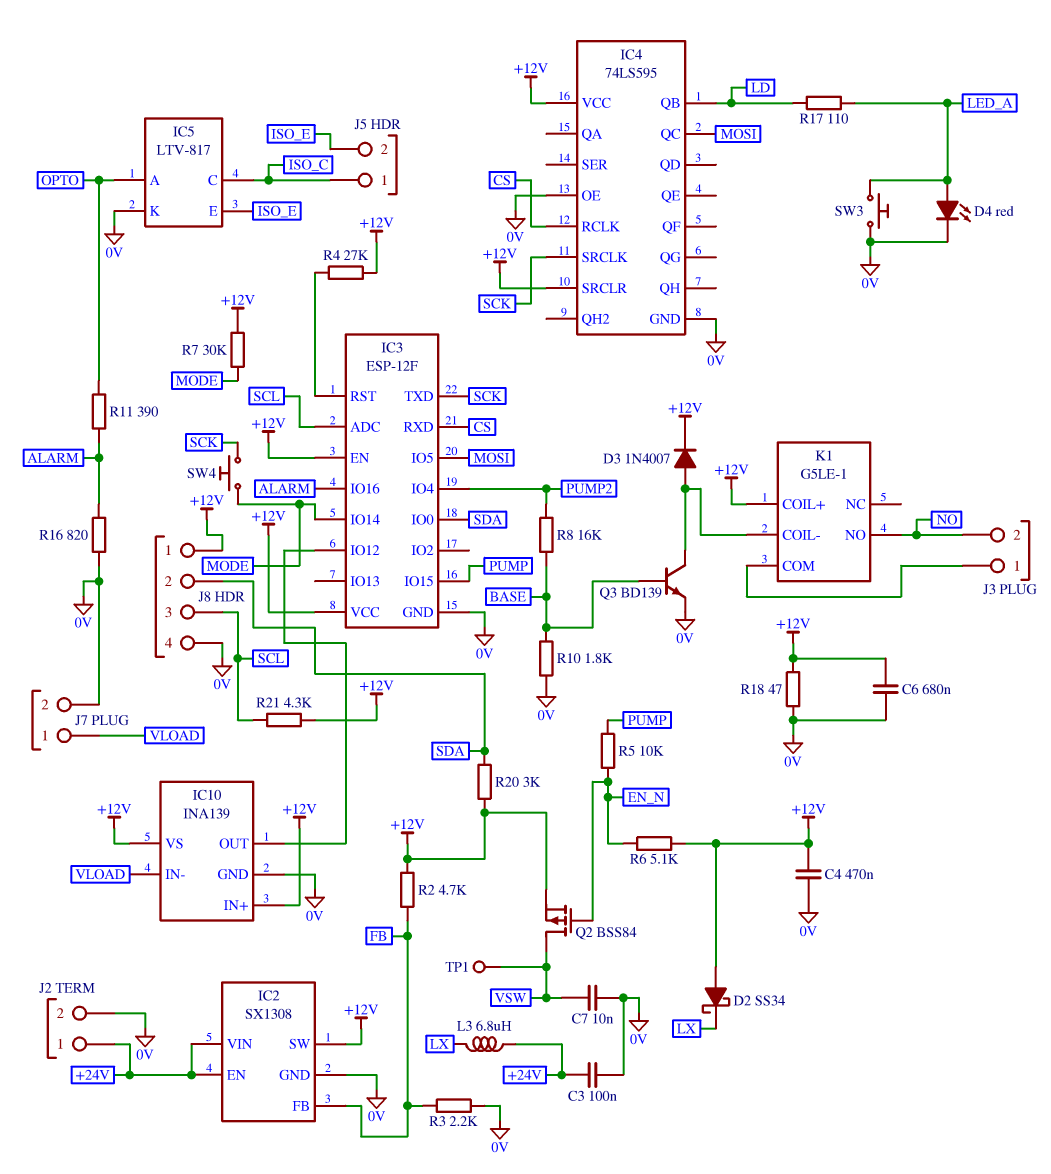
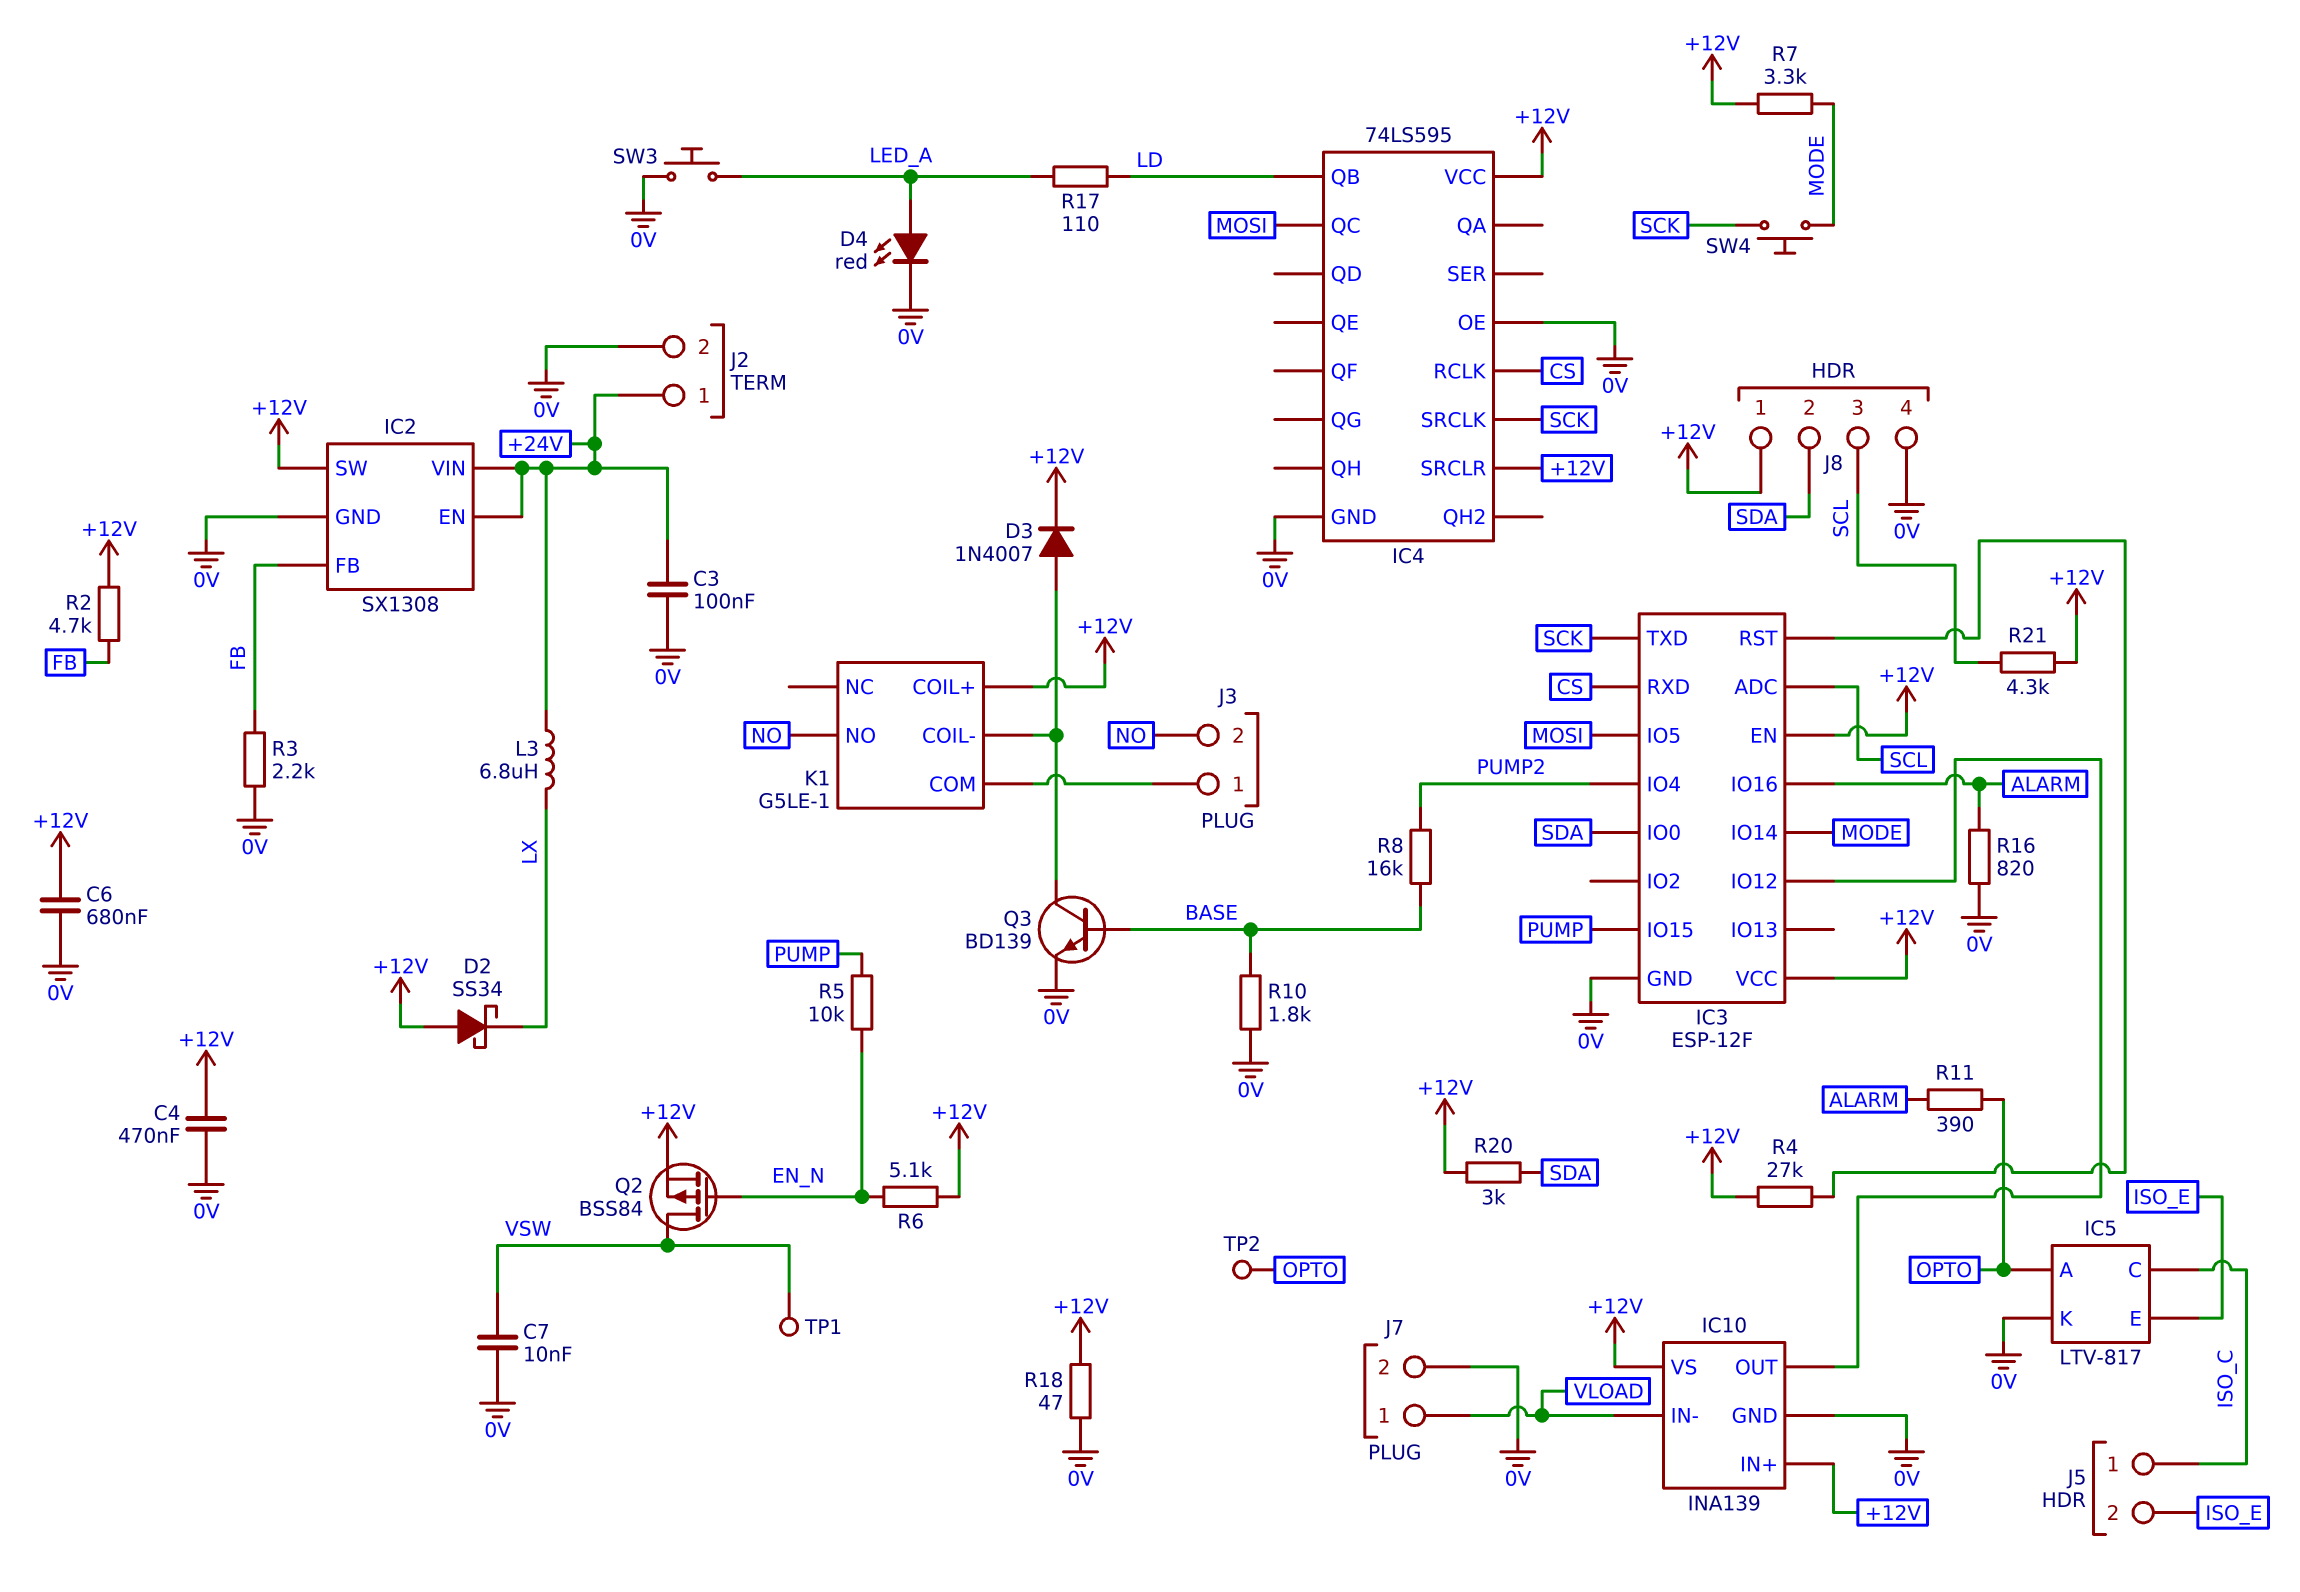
R7: 30k (+12V, MODE) -> 3.3k (+12V, MODE)
TP2: none -> test point (OPTO)

